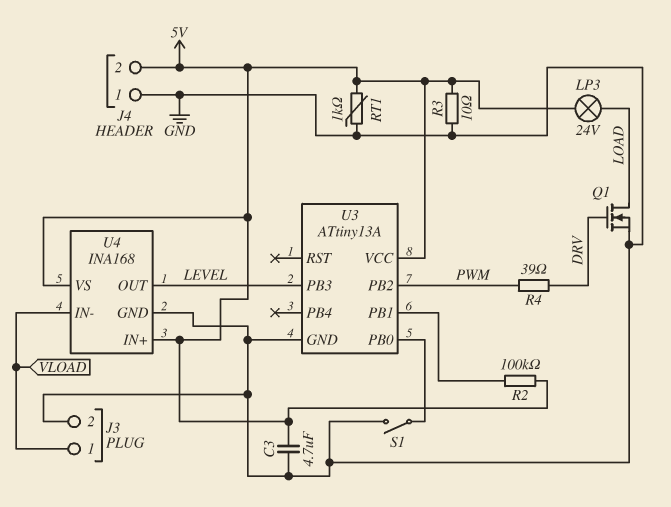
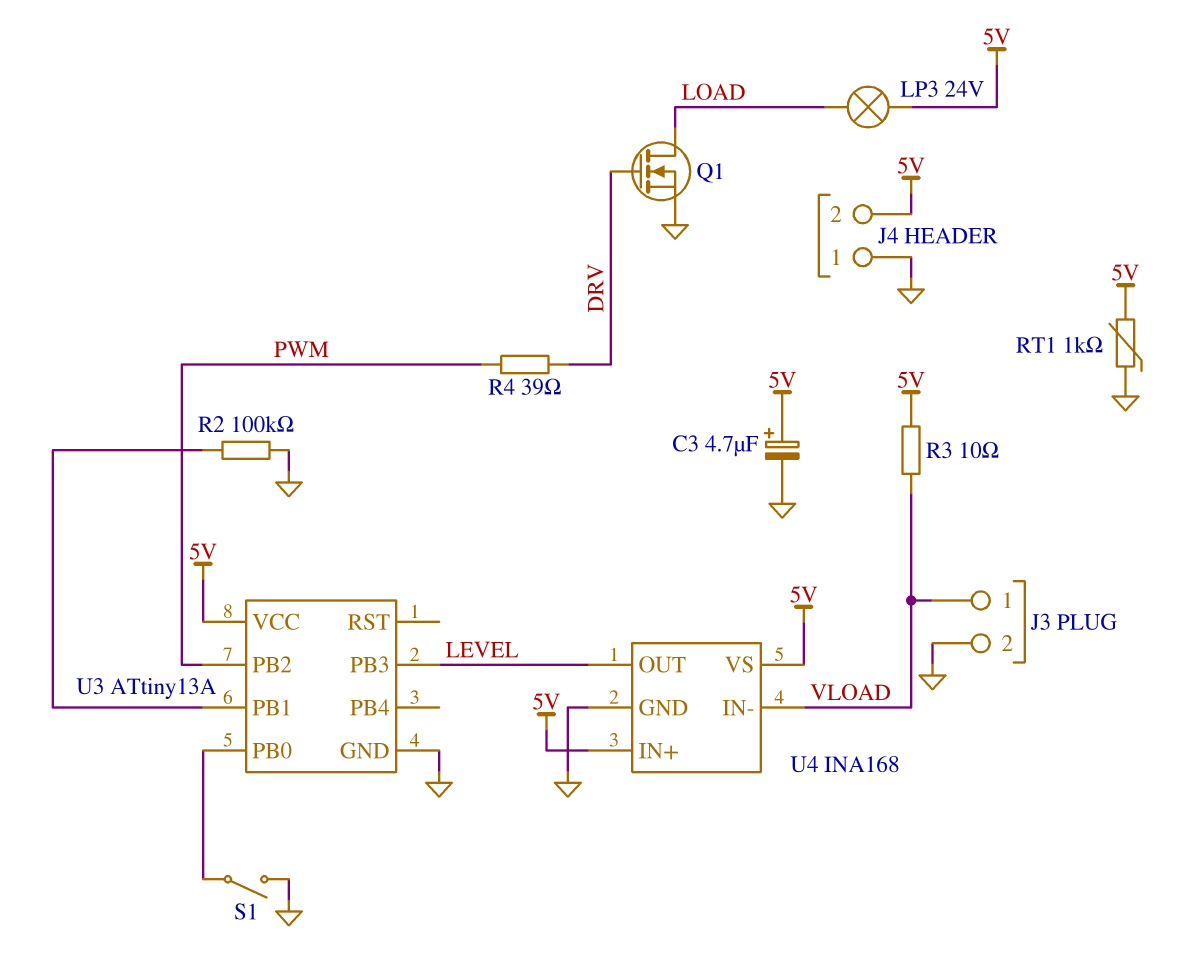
C3: 4.7uF (5V, GND) -> 4.7uF (plus 5V, minus GND)
R2: 100k (5V, U3/PB1) -> 100k (GND, U3/PB1)
R3: 10 (5V, GND) -> 10 (5V, VLOAD)

